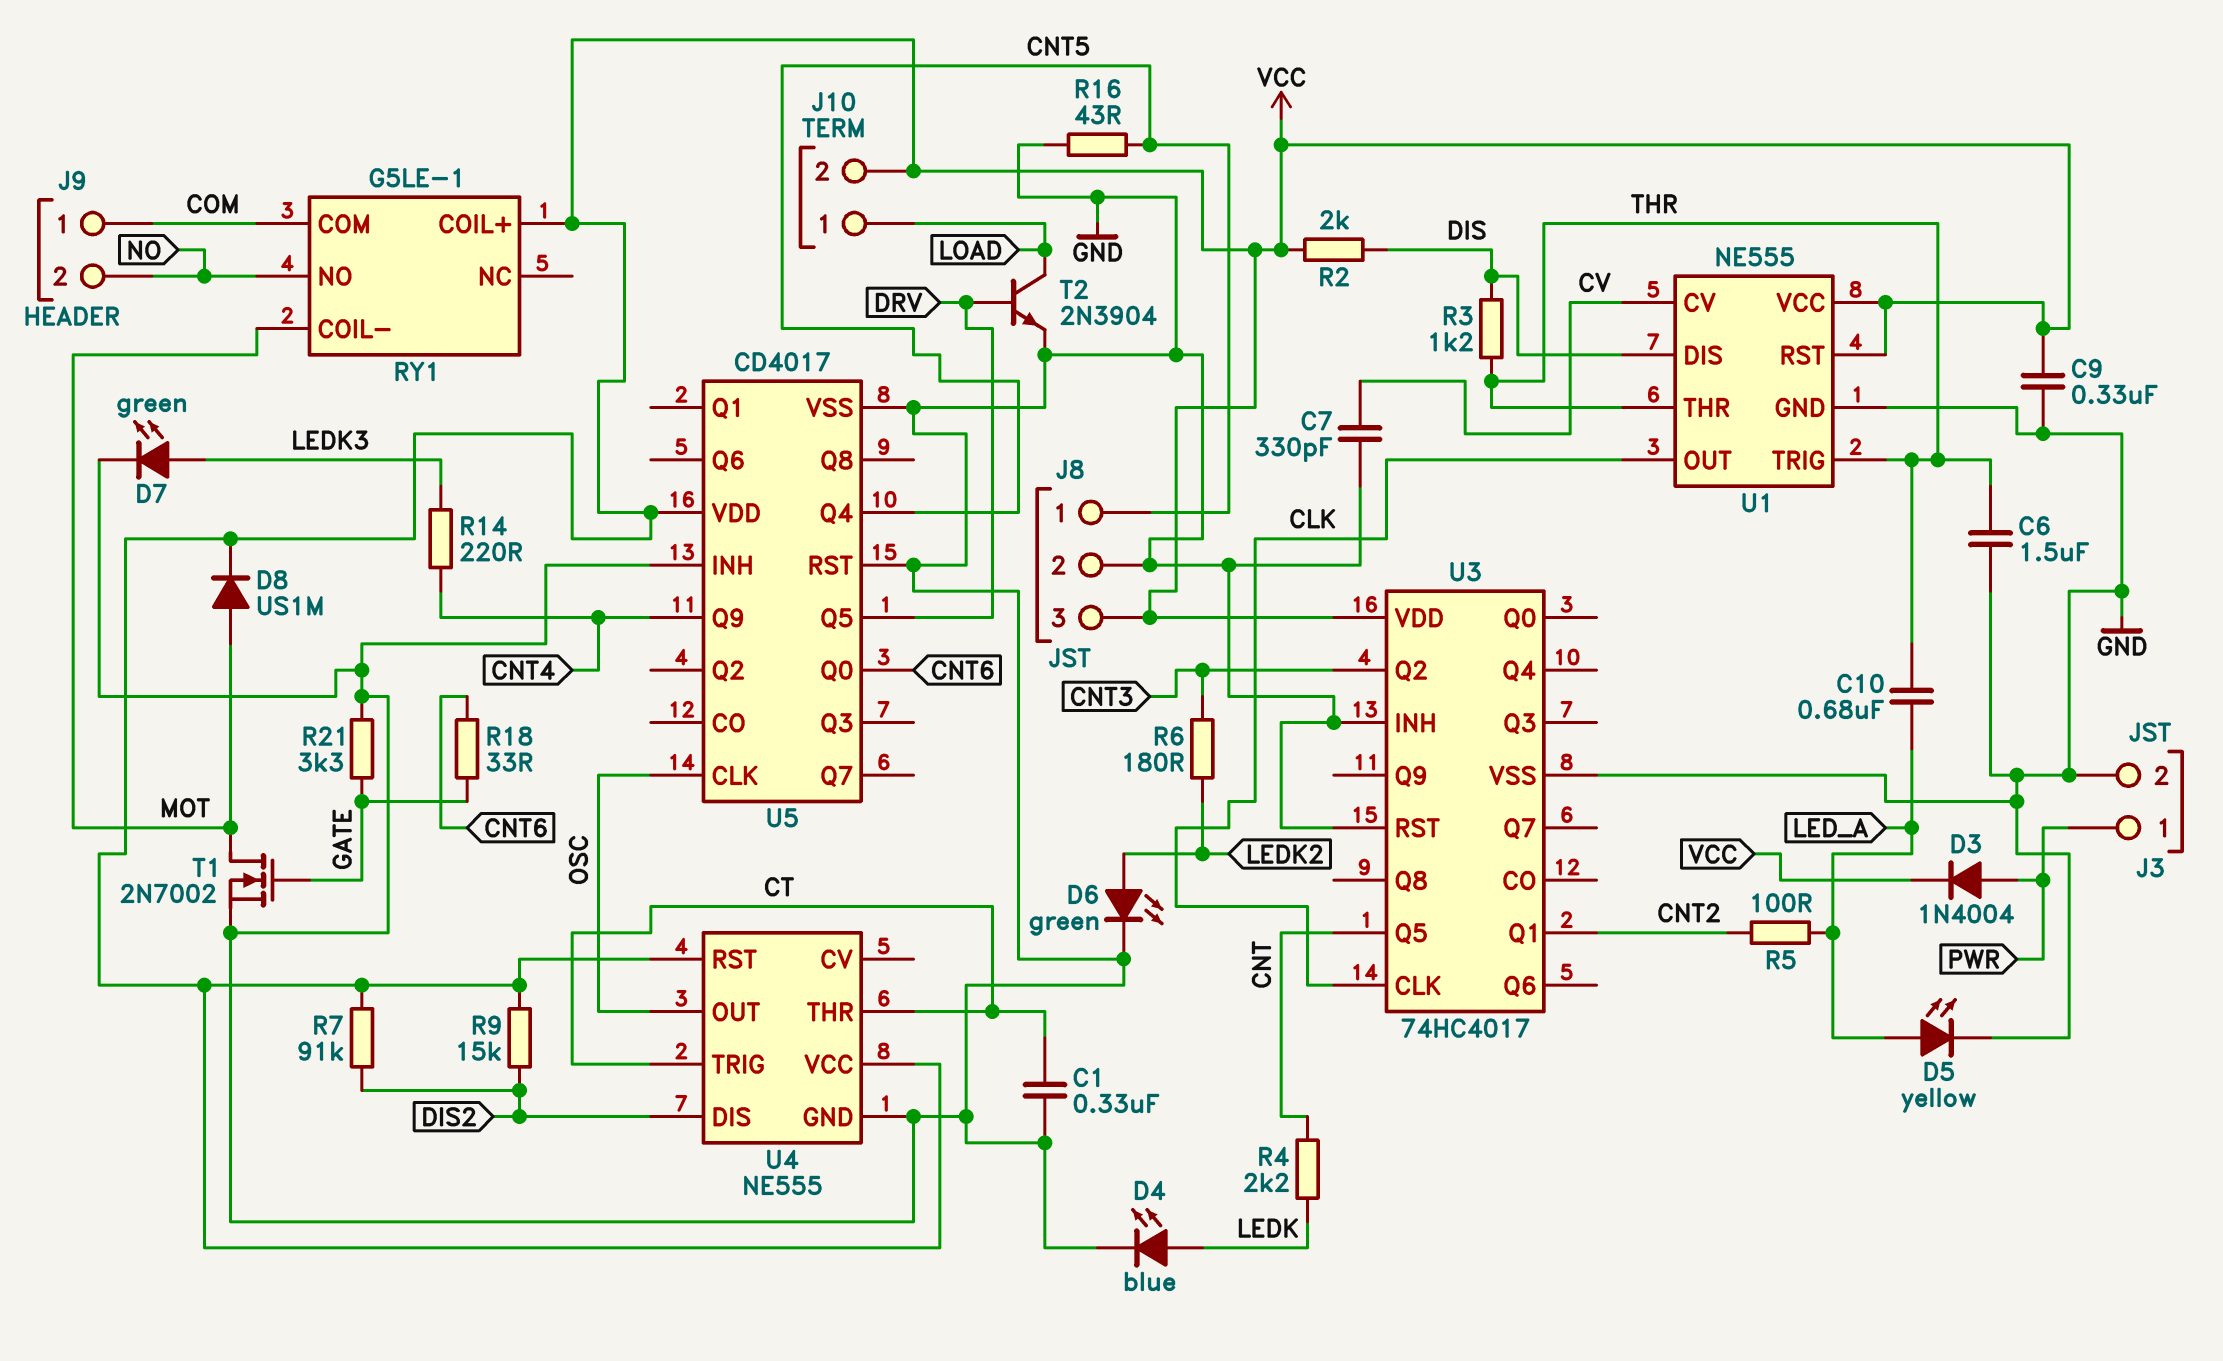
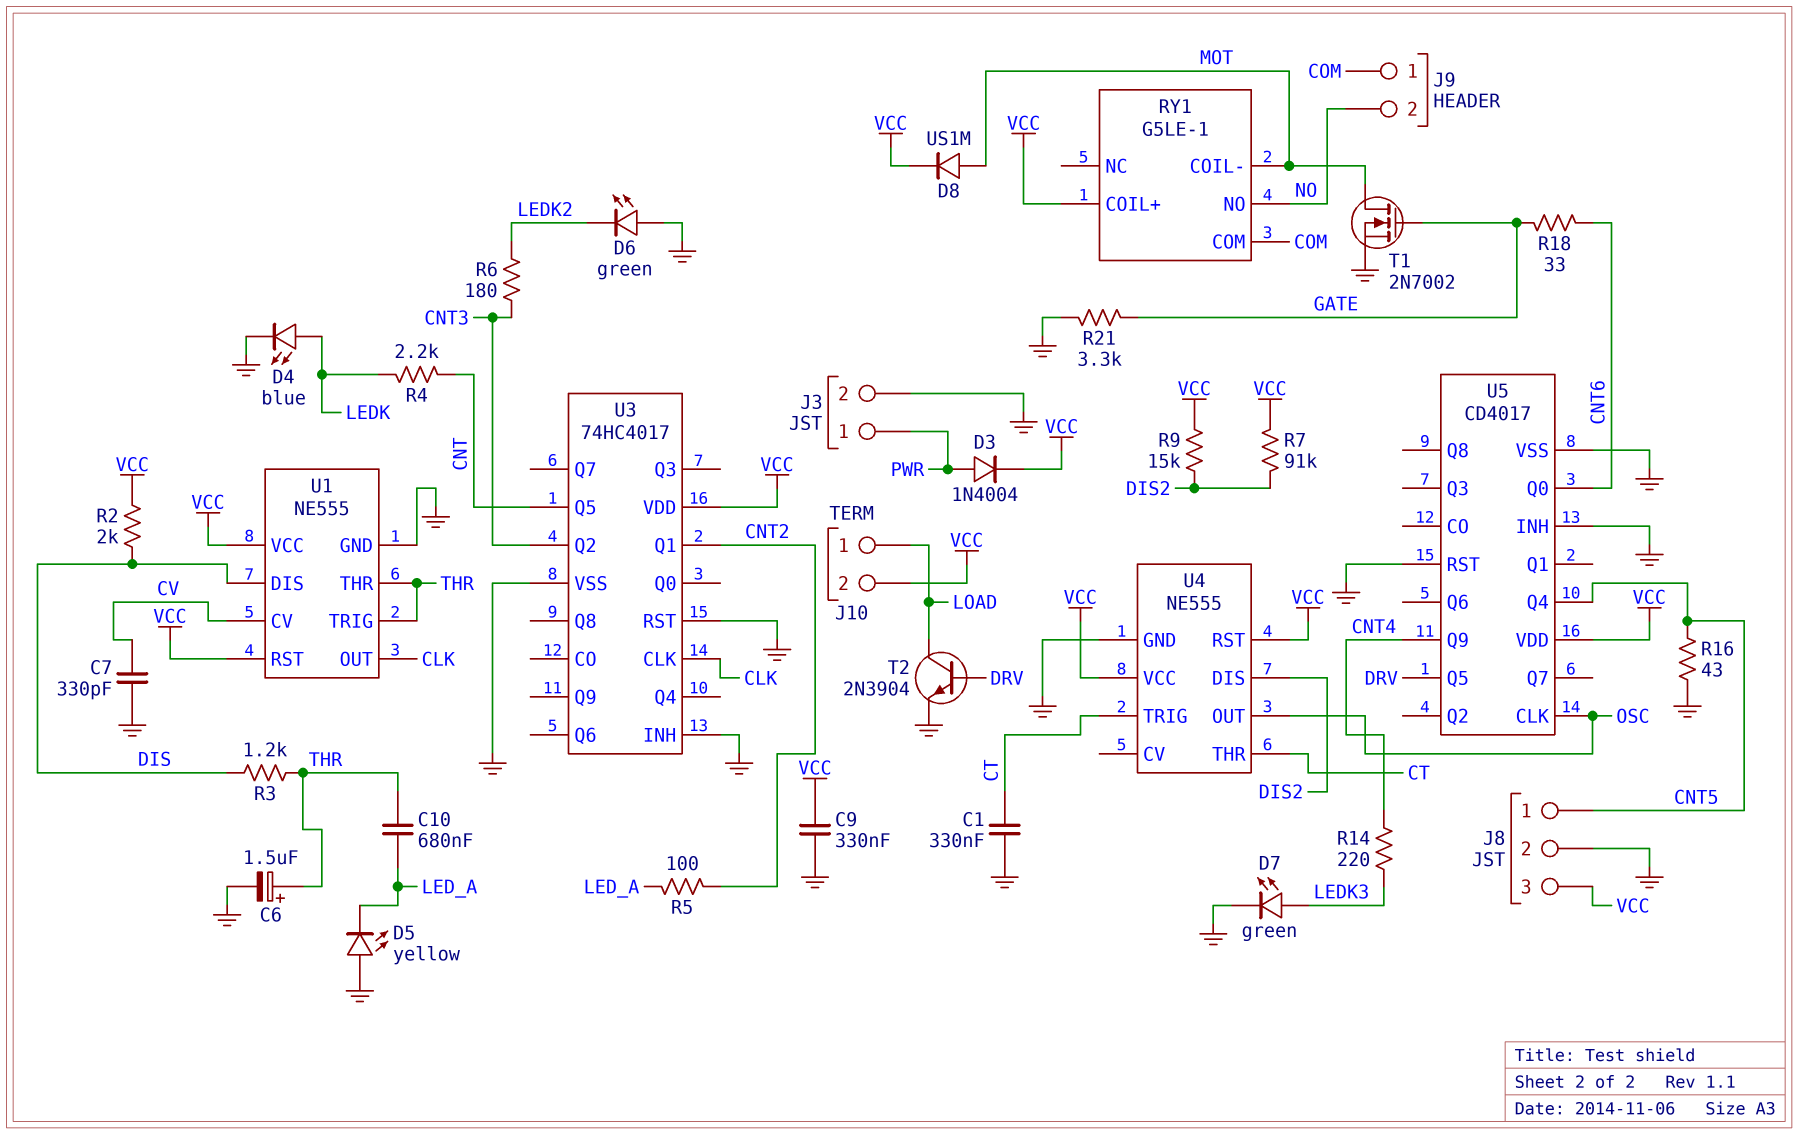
C6: 1.5uF (GND, THR) -> 1.5uF (plus THR, minus GND)
D5: LED yellow (A LED_A, K GND) -> LED yellow (A GND, K LED_A)
D6: LED green (A LEDK2, K GND) -> LED green (A GND, K LEDK2)

